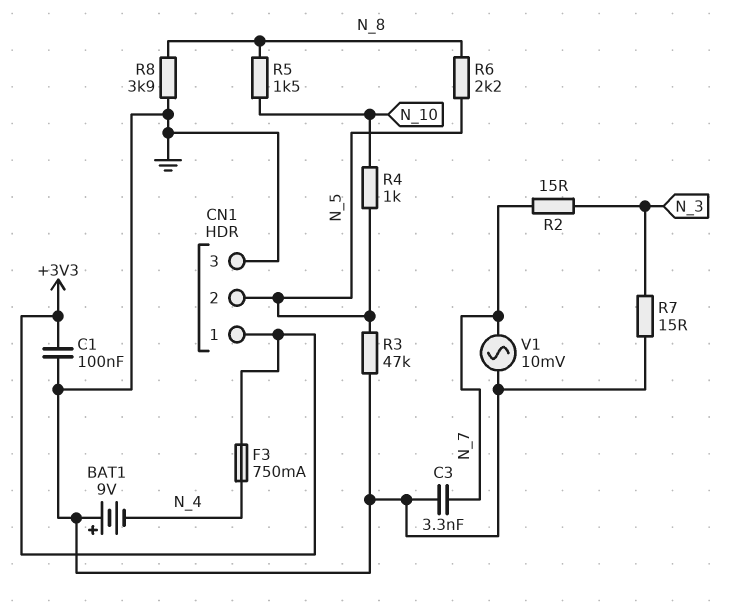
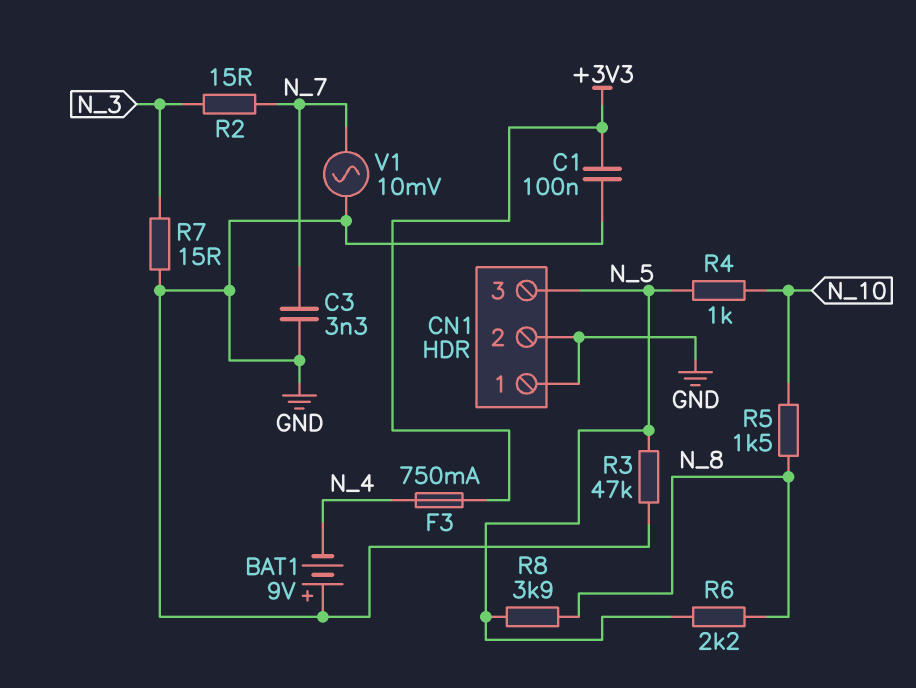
CN1 pin 1: +3V3 -> GND
CN1 pin 2: N_5 -> GND
CN1 pin 3: GND -> N_5
R8: 3.9k (GND, N_8) -> 3.9k (N_5, N_8)

